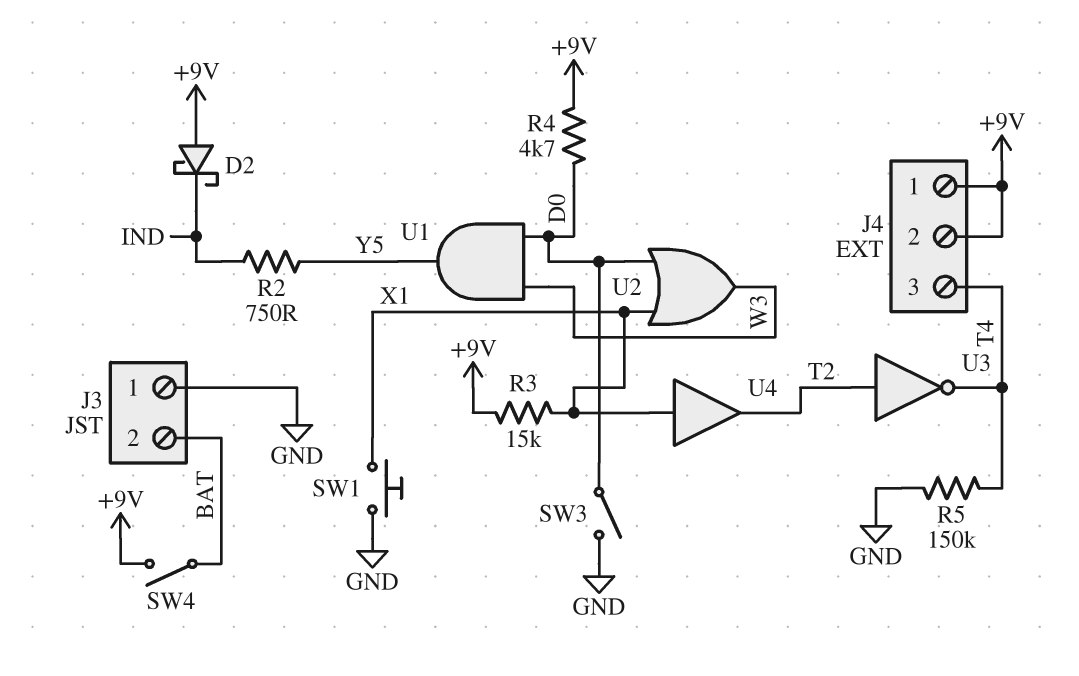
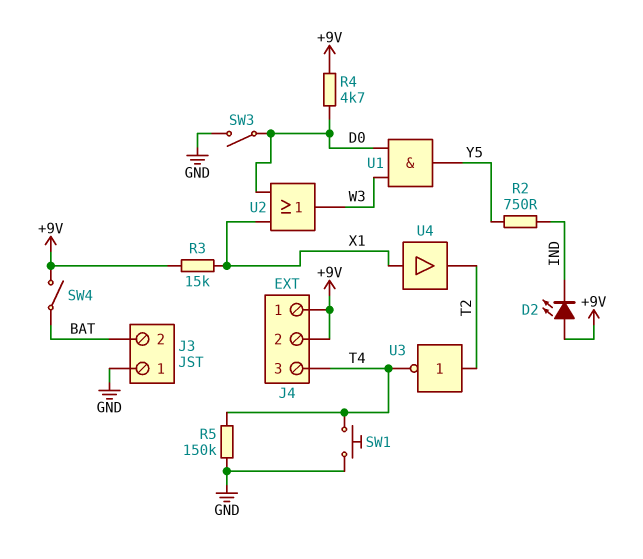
D2: schottky (A +9V, K IND) -> LED (A +9V, K IND)
SW1: button (GND, X1) -> button (GND, T4)

